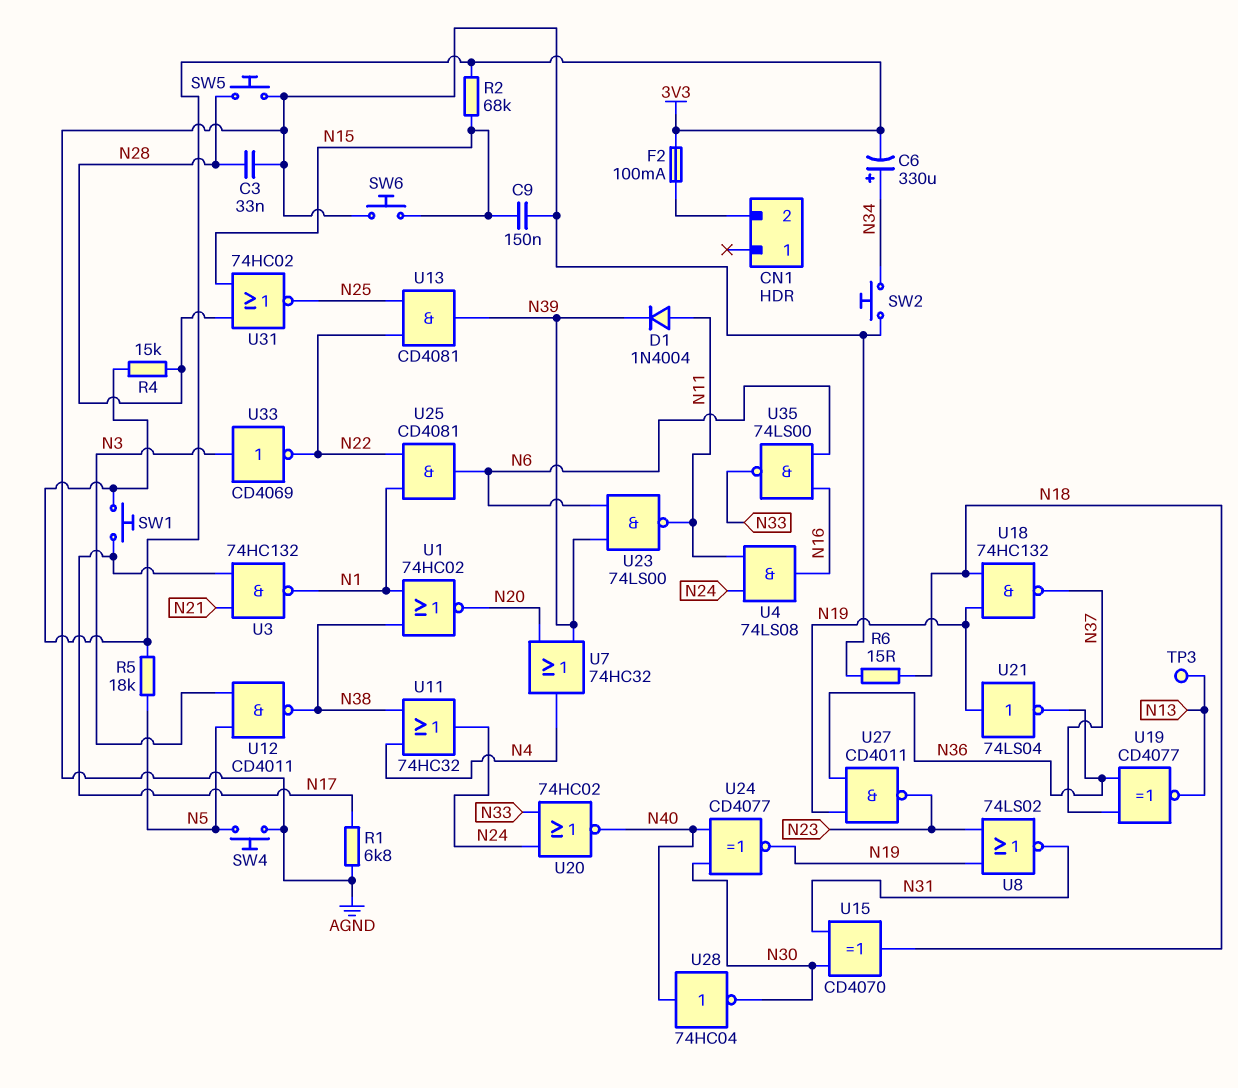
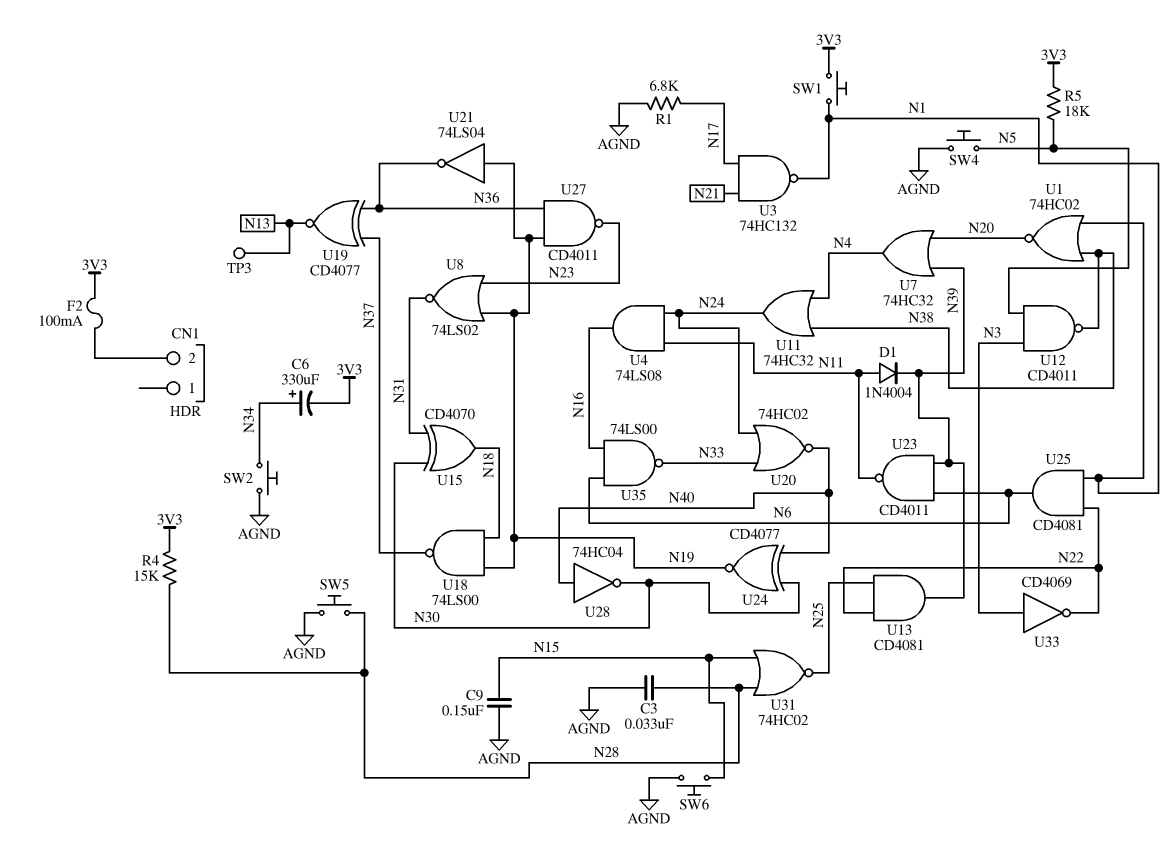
R2: 68k (3V3, N15) -> none
R6: 15 (AGND, N18) -> none
SW1: button (3V3, N17) -> button (3V3, N1)
U18: NAND 74HC132 (in N18, in N19, out N37) -> NAND 74LS00 (in N18, in N19, out N37)
U23: NAND 74LS00 (in N6, in N39, out N11) -> NAND CD4011 (in N6, in N39, out N11)

